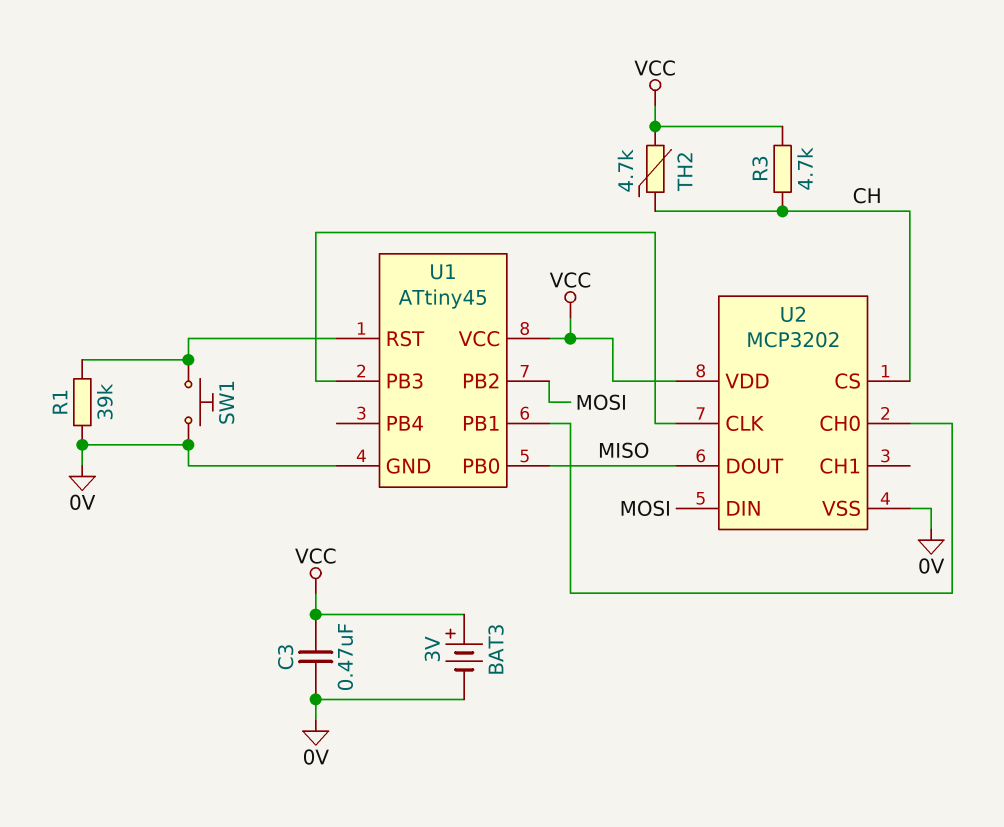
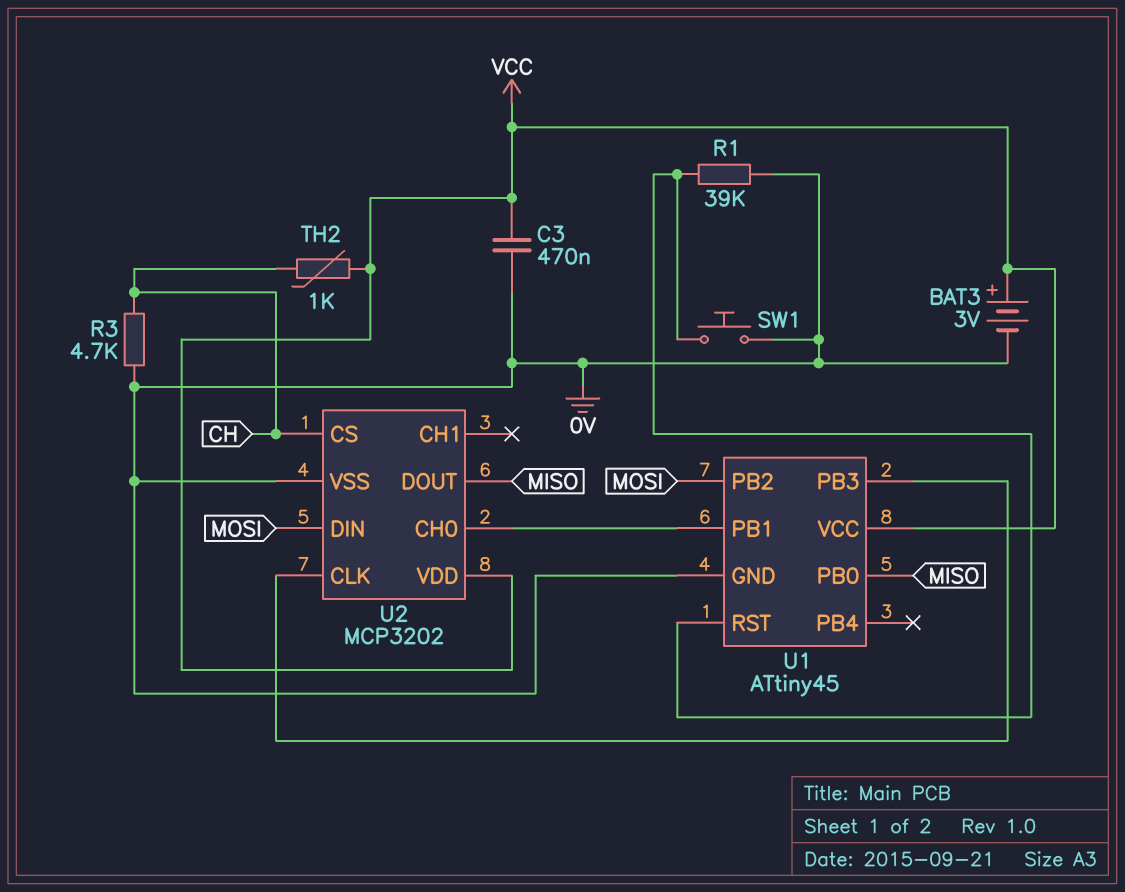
R3: 4.7k (CH, VCC) -> 4.7k (0V, CH)
TH2: 4.7k (CH, VCC) -> 1k (CH, VCC)

